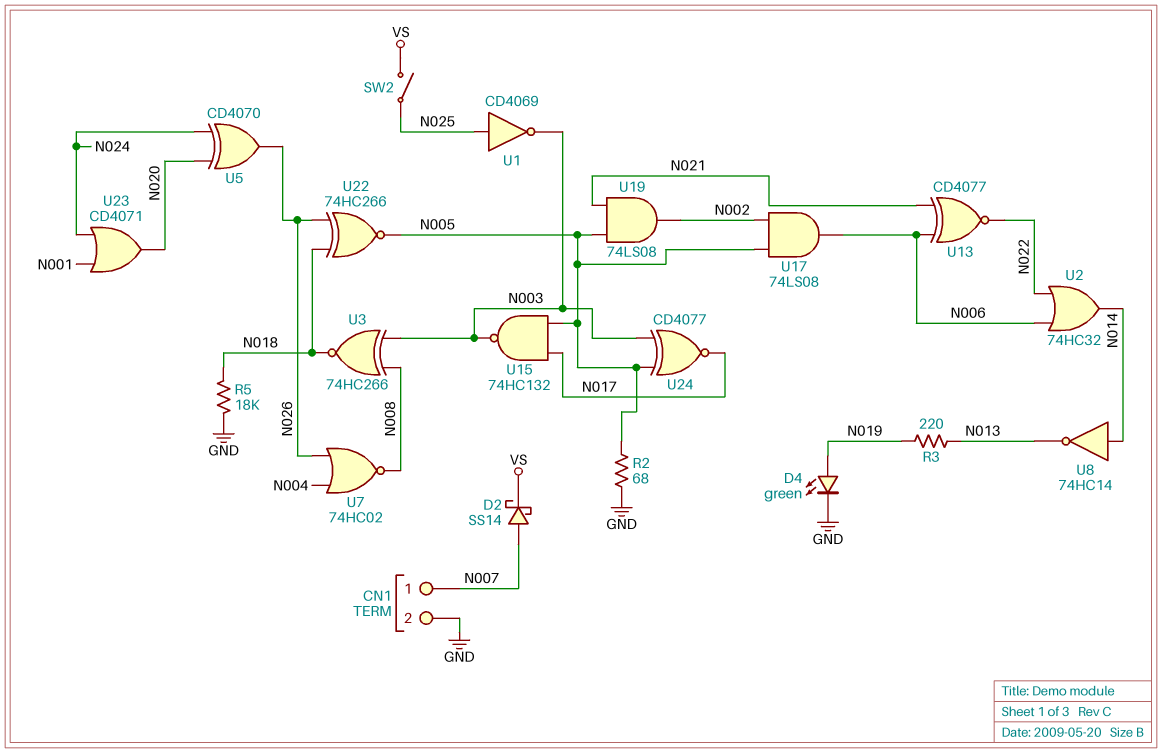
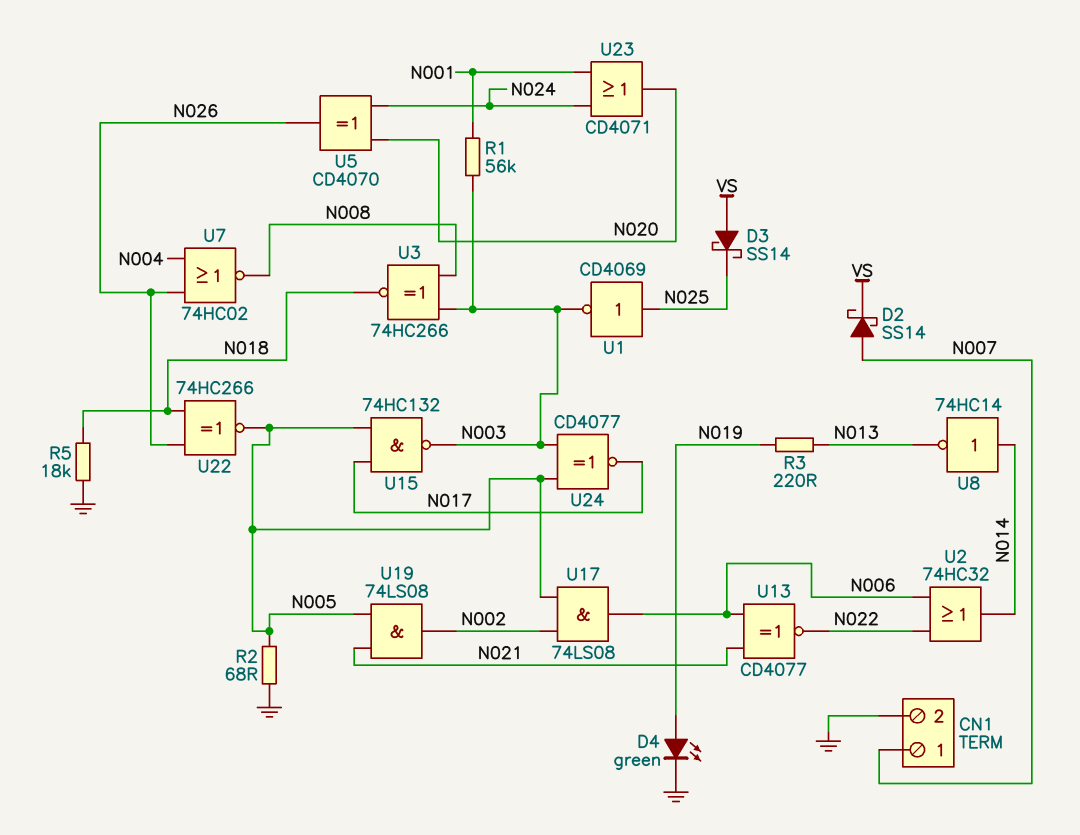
D3: none -> schottky SS14 (A VS, K N025)
R1: none -> 56k (N001, N003)
SW2: switch (N025, VS) -> none

